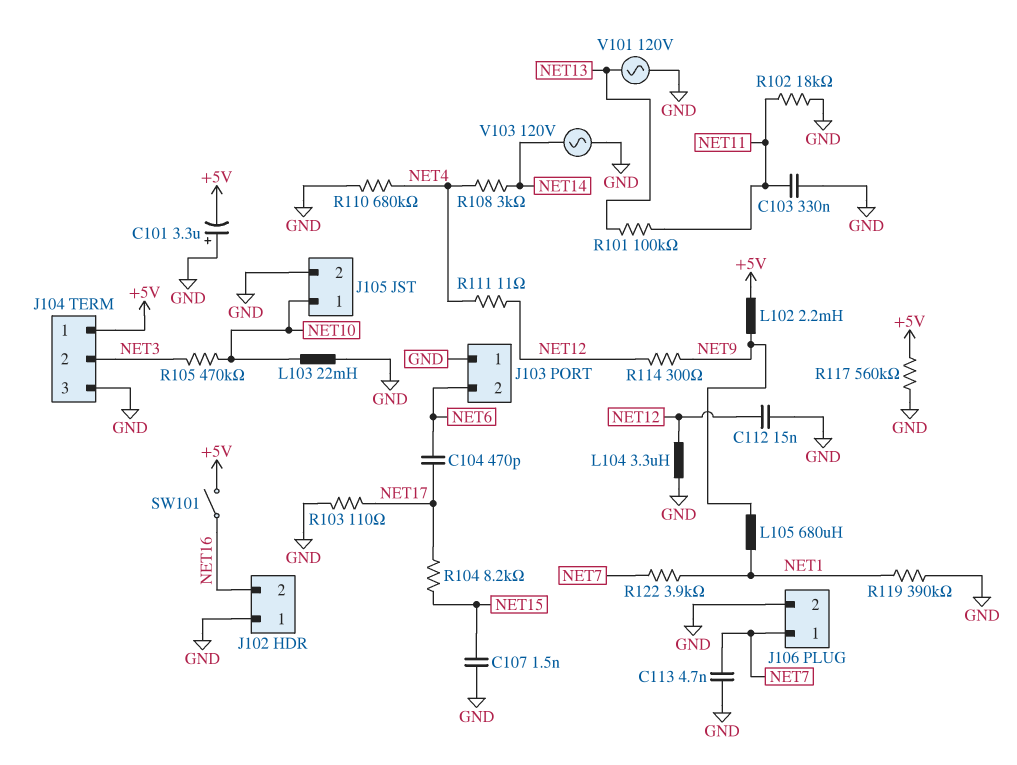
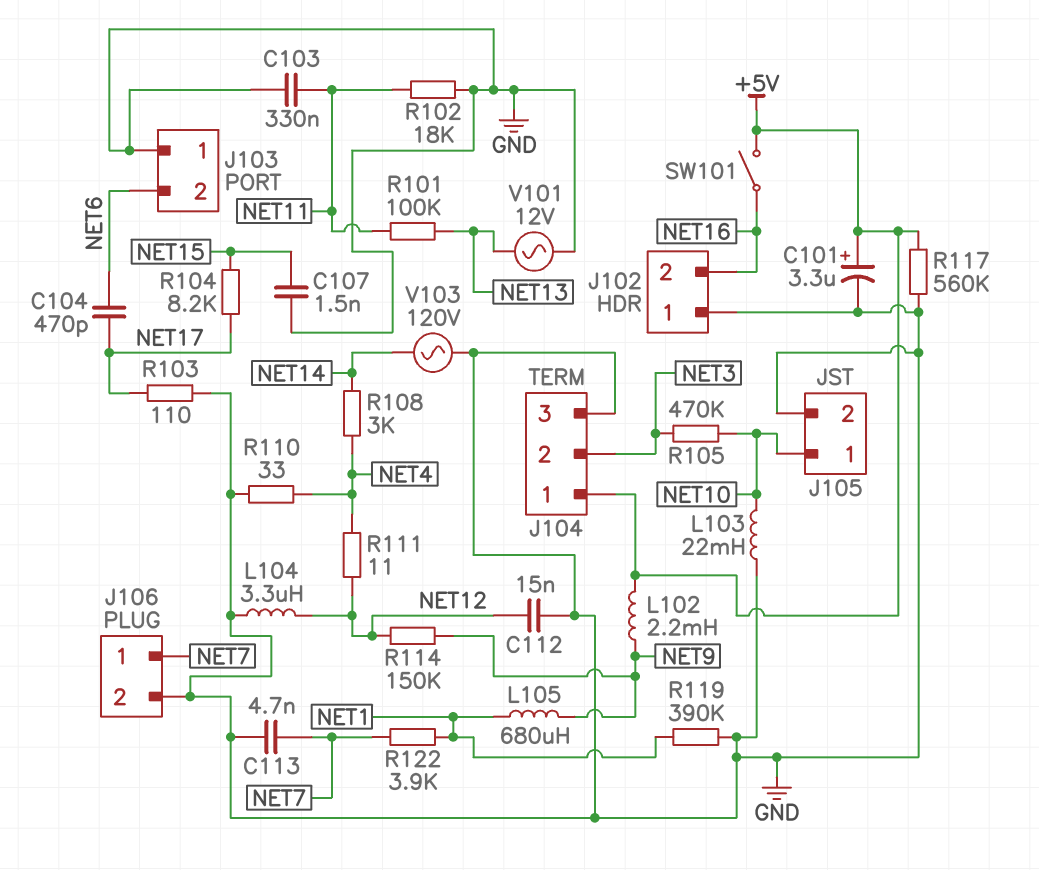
C101: 3.3uF (plus GND, minus +5V) -> 3.3uF (plus +5V, minus GND)
R110: 680k (GND, NET4) -> 33 (GND, NET4)
R114: 300 (NET9, NET12) -> 150k (NET9, NET12)
V101: AC 120V (GND, NET13) -> AC 12V (GND, NET13)

